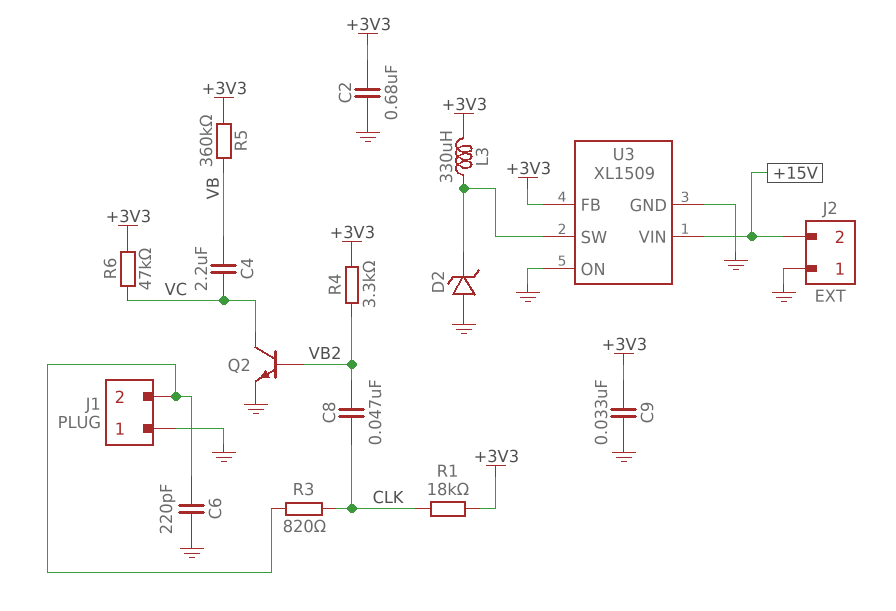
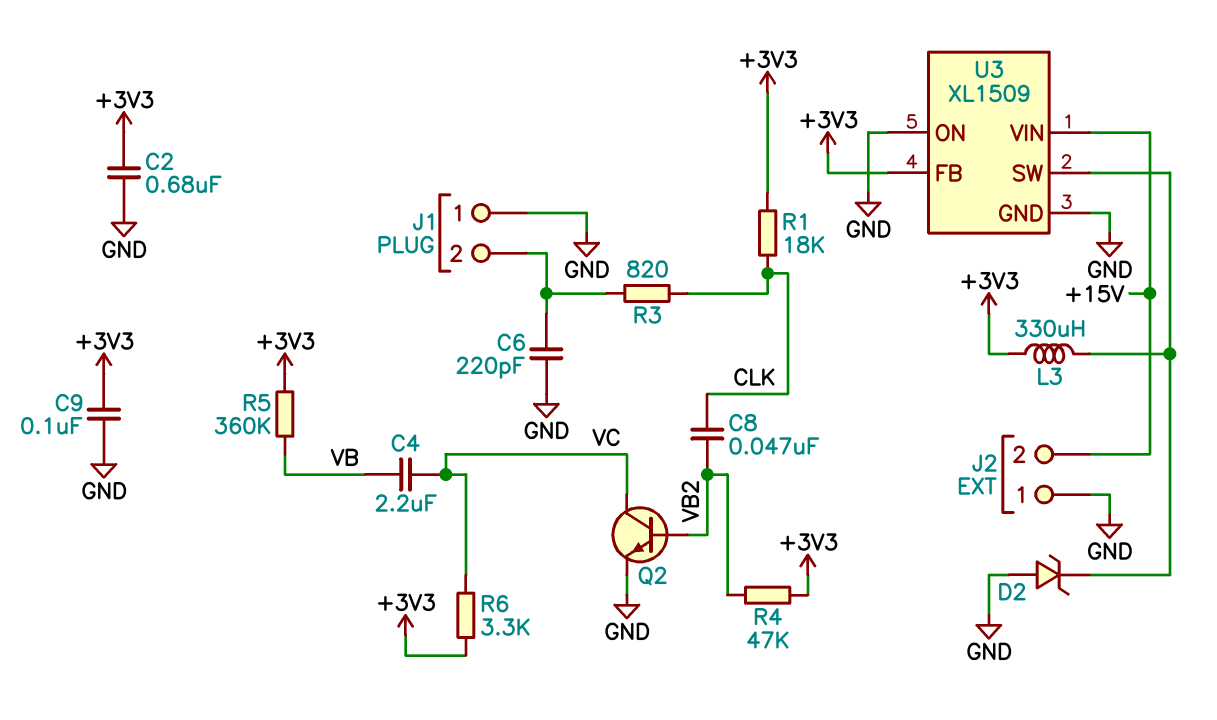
C9: 33nF (+3V3, GND) -> 100nF (+3V3, GND)
R4: 3.3k (+3V3, VB2) -> 47k (+3V3, VB2)
R6: 47k (+3V3, VC) -> 3.3k (+3V3, VC)

